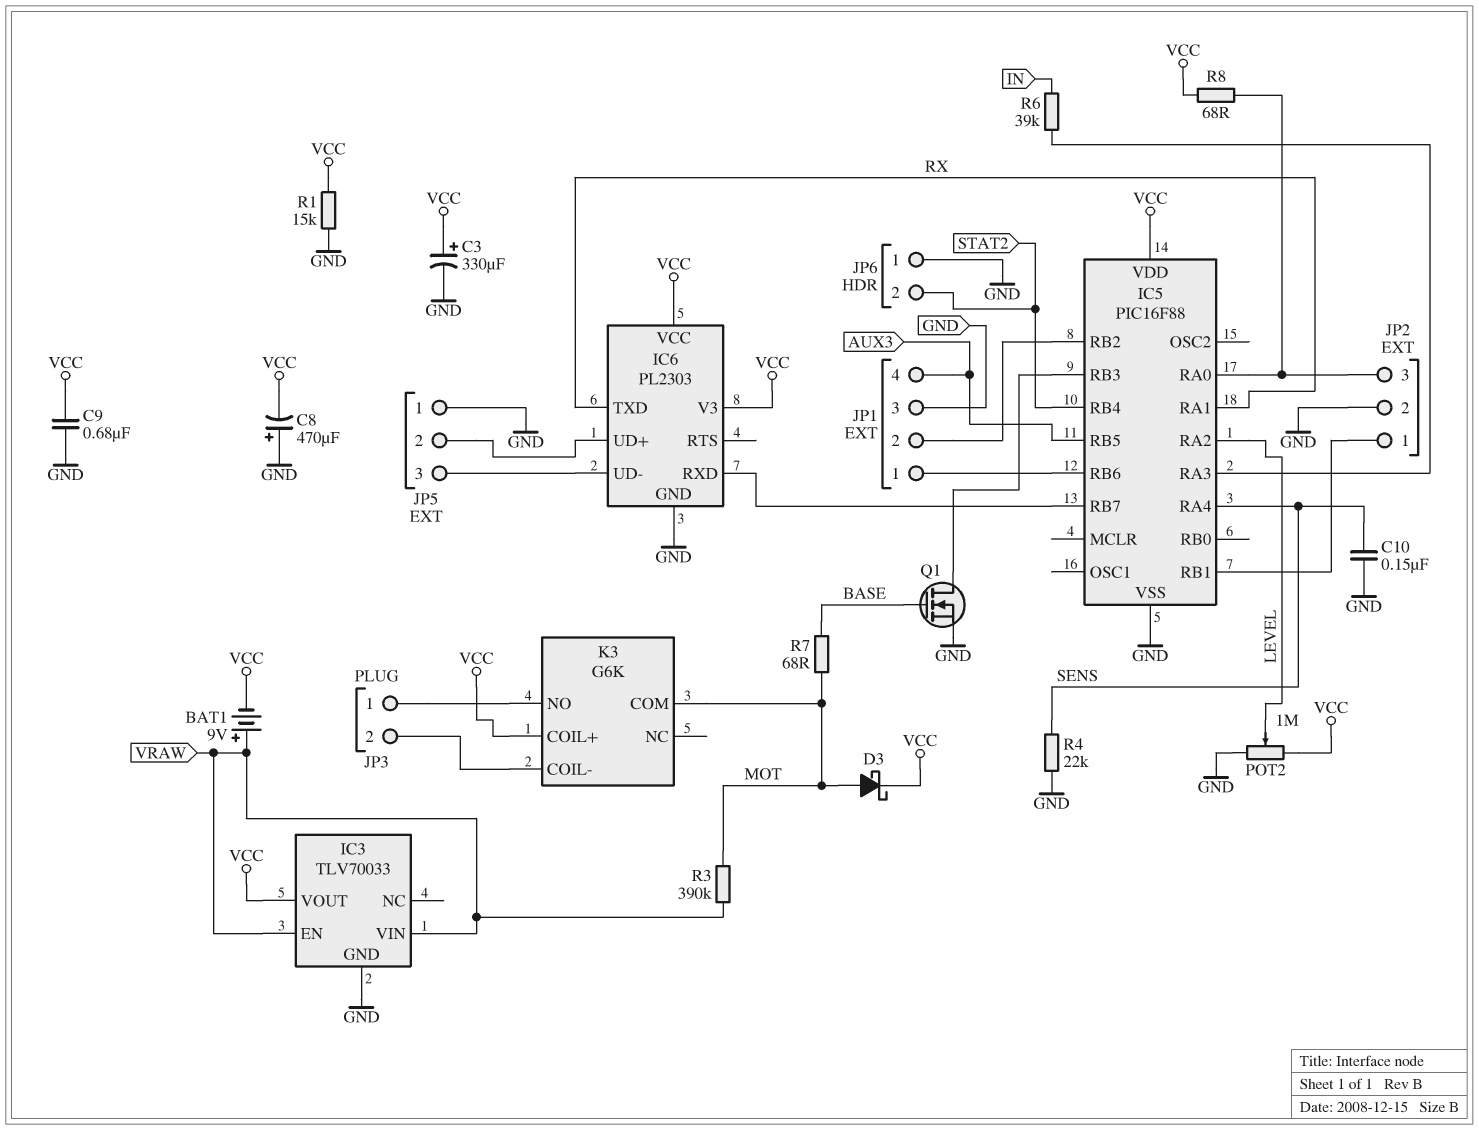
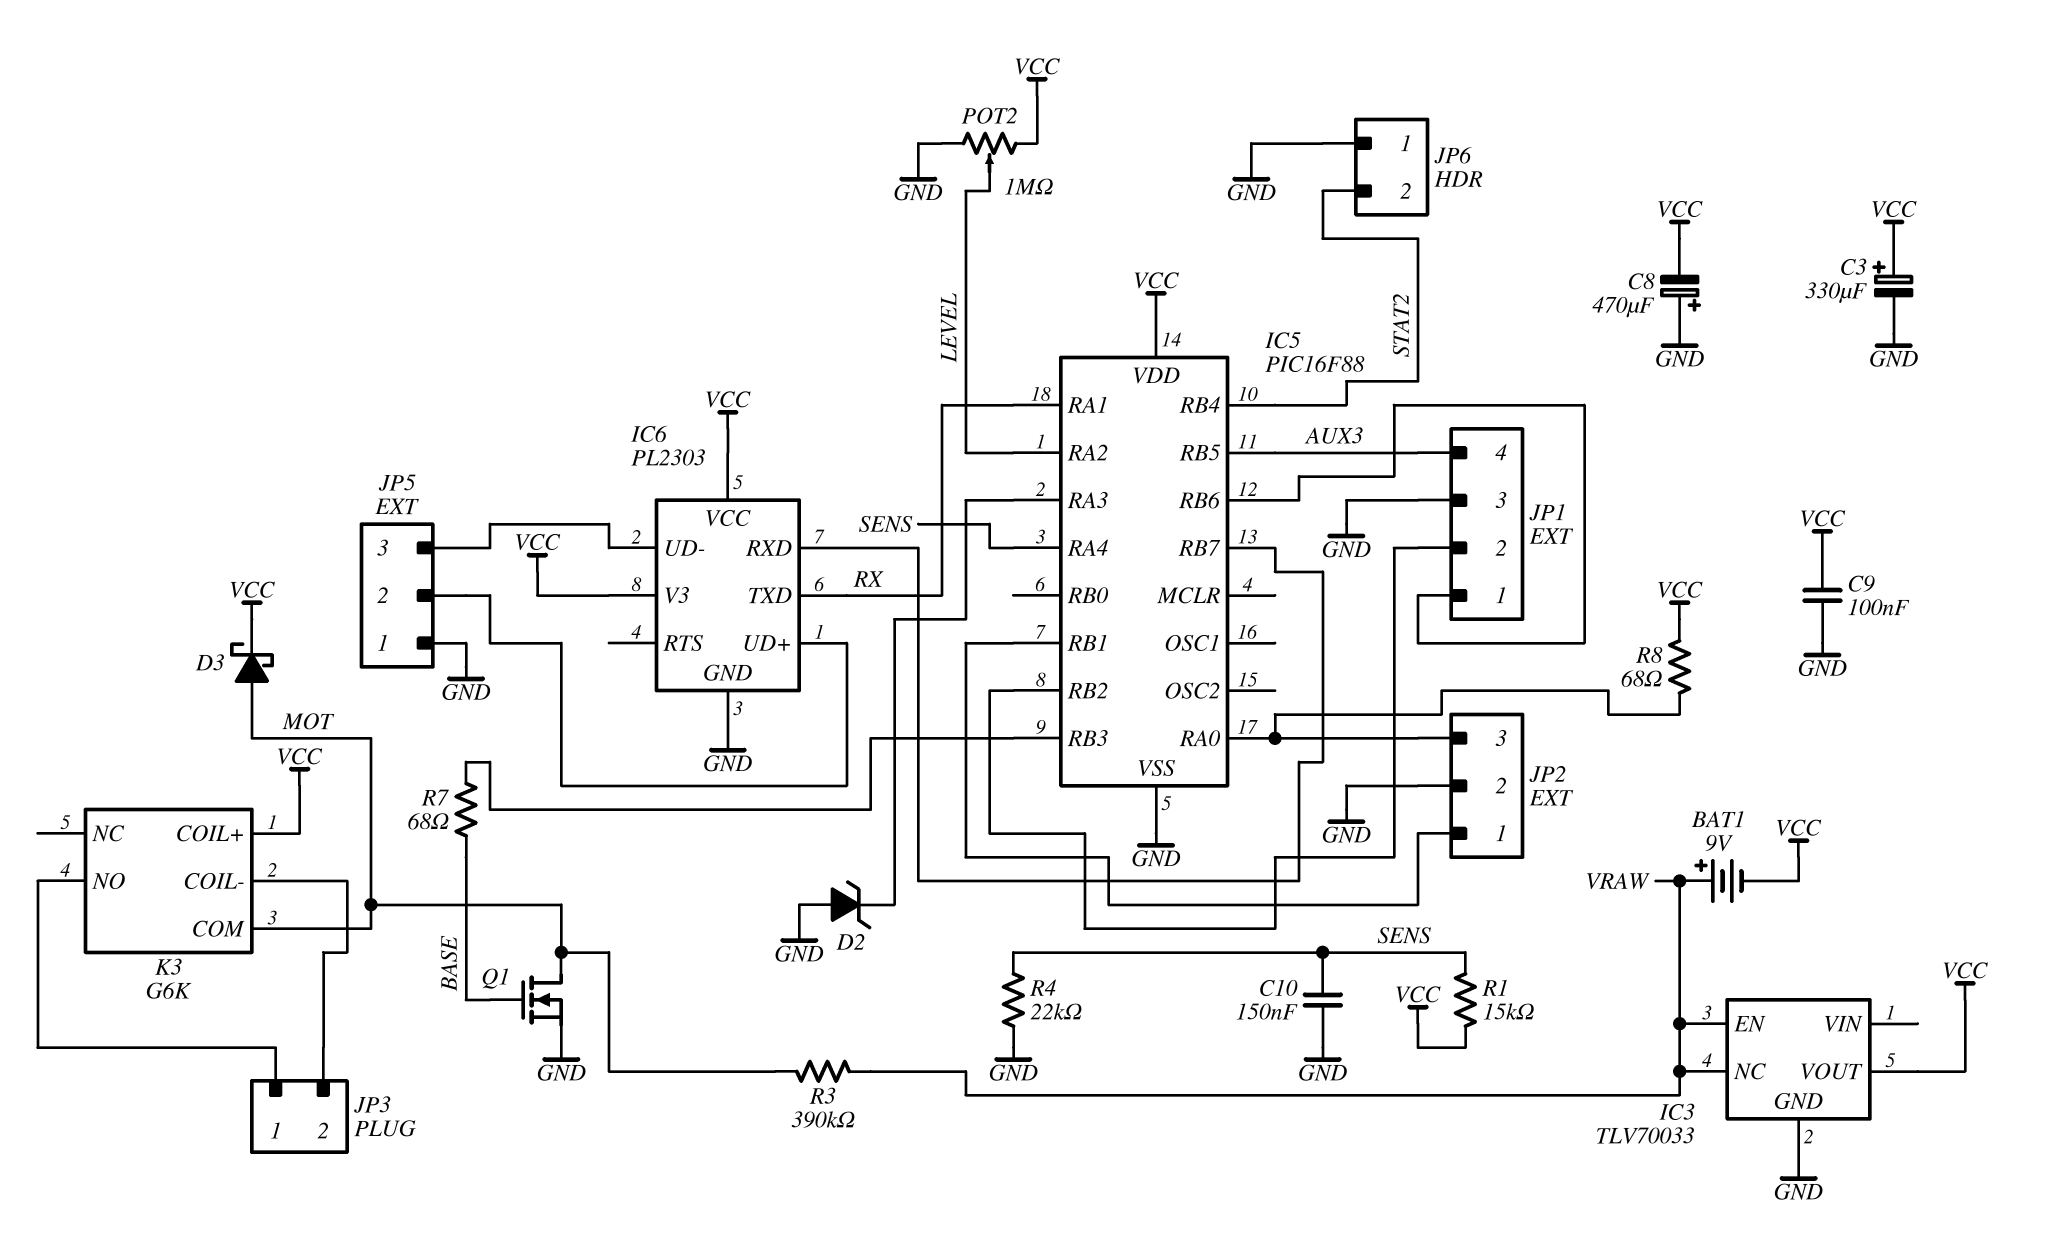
C9: 680nF (GND, VCC) -> 100nF (GND, VCC)
D2: none -> zener (A GND, K IC5/RA3)
IC3 pin NC: none -> VRAW
IC3 pin VIN: VRAW -> none
Q1: NMOS (G BASE, D IC5/RB3, S GND) -> NMOS (G BASE, D MOT, S GND)
R1: 15k (GND, VCC) -> 15k (SENS, VCC)
R6: 39k (IC5/RA3, IN) -> none
R7: 68 (BASE, MOT) -> 68 (BASE, IC5/RB3)

